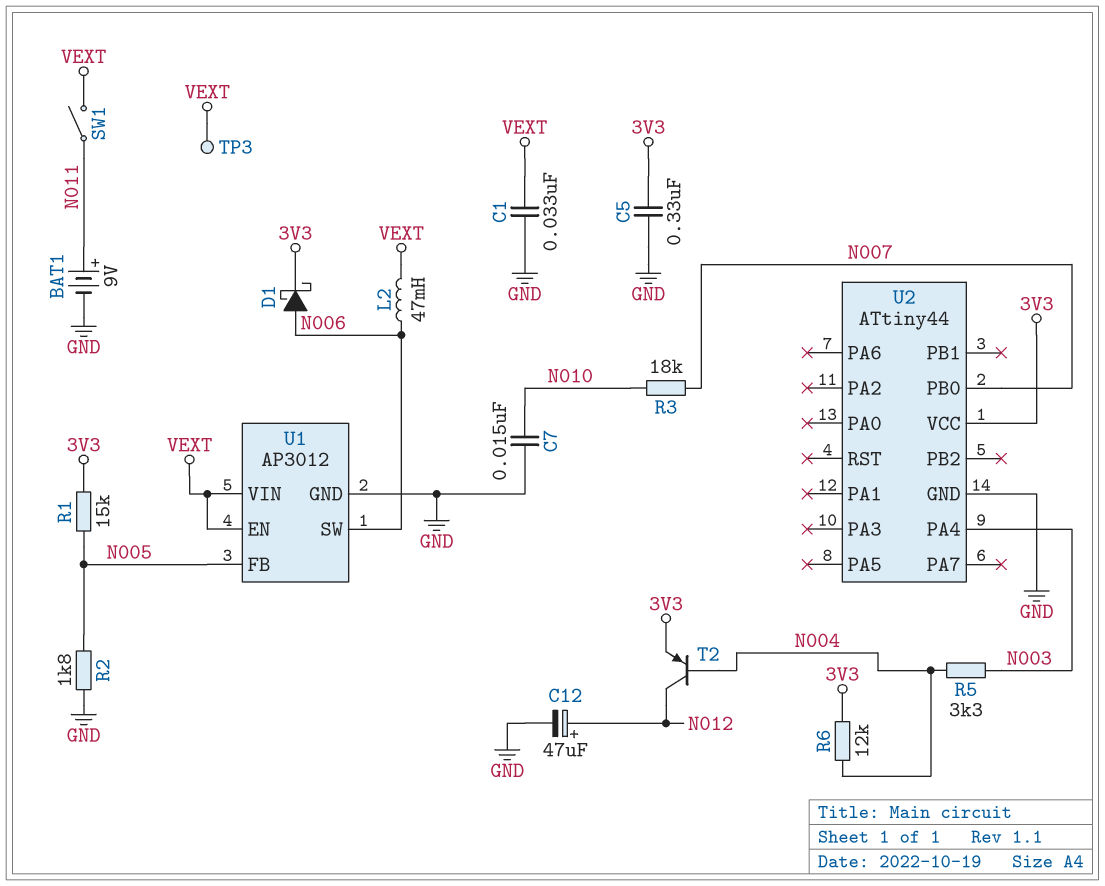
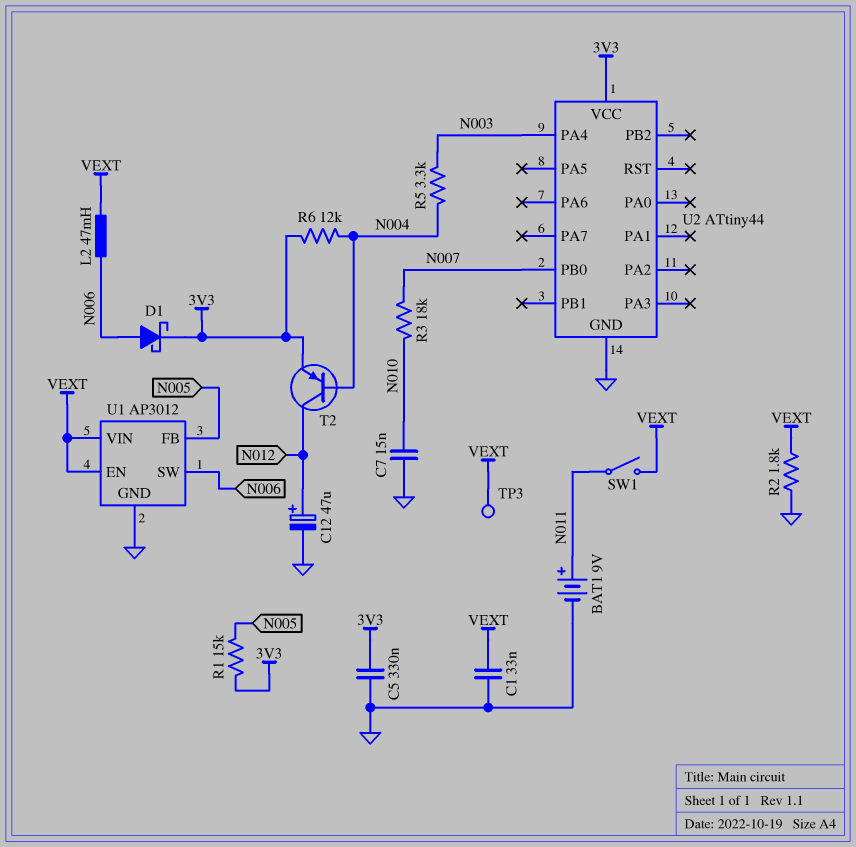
R2: 1.8k (GND, N005) -> 1.8k (GND, VEXT)

